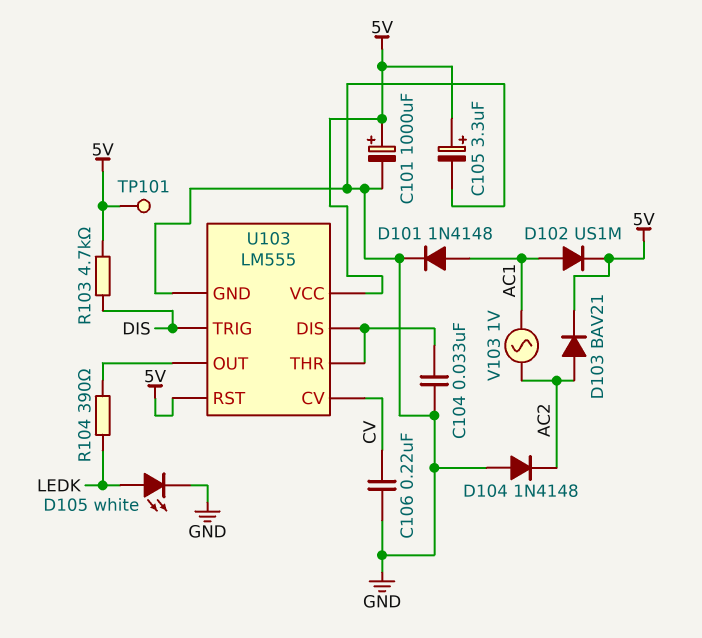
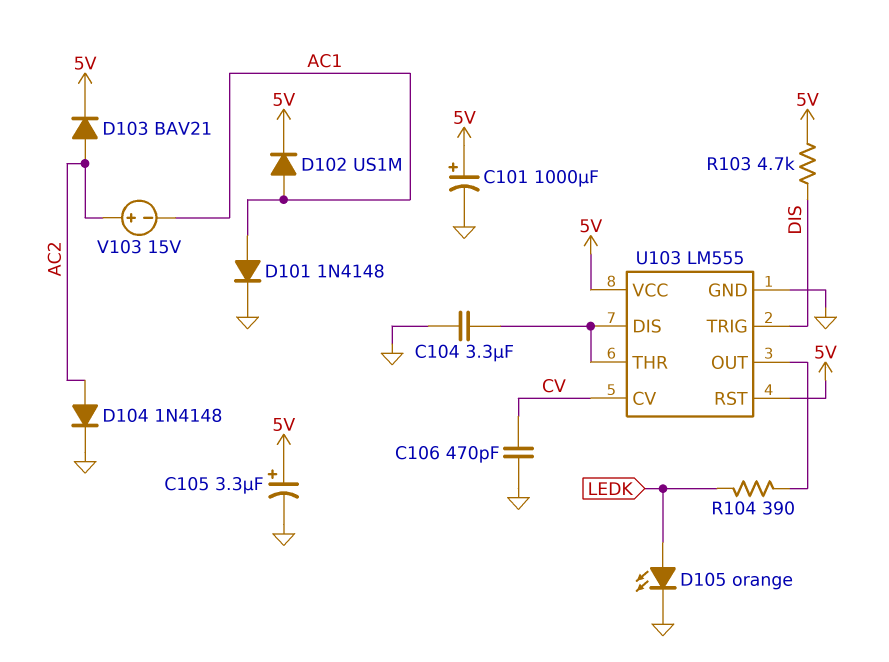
C104: 33nF (GND, U103/DIS) -> 3.3uF (GND, U103/DIS)
C106: 220nF (CV, GND) -> 470pF (CV, GND)
D104: diode 1N4148 (A GND, K AC2) -> diode 1N4148 (A AC2, K GND)
D105: LED white (A LEDK, K GND) -> LED orange (A LEDK, K GND)
TP101: test point (5V) -> none
V103: AC 1V (AC1, AC2) -> 15V (plus AC2, minus AC1)

